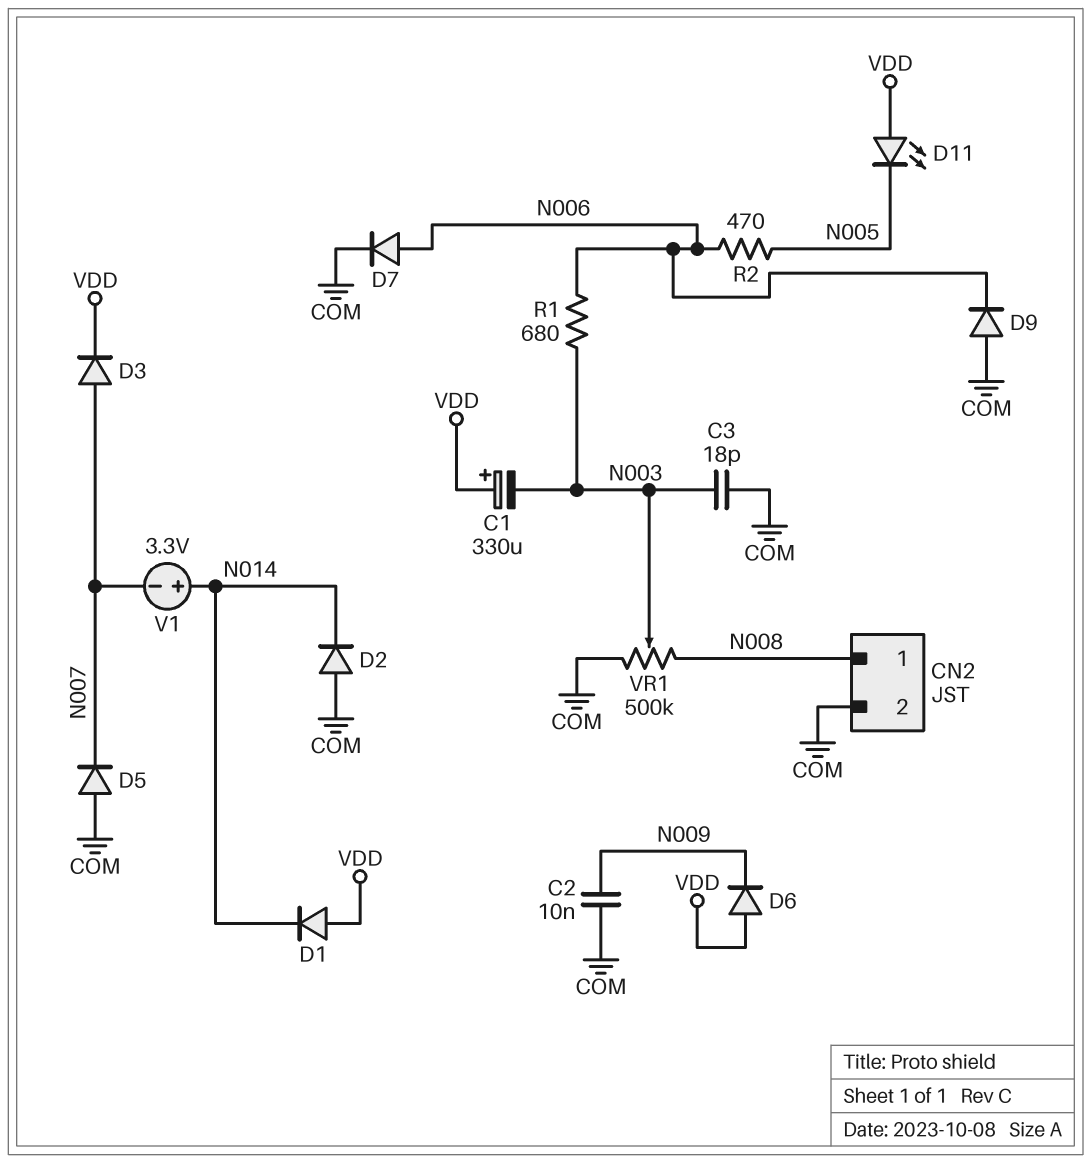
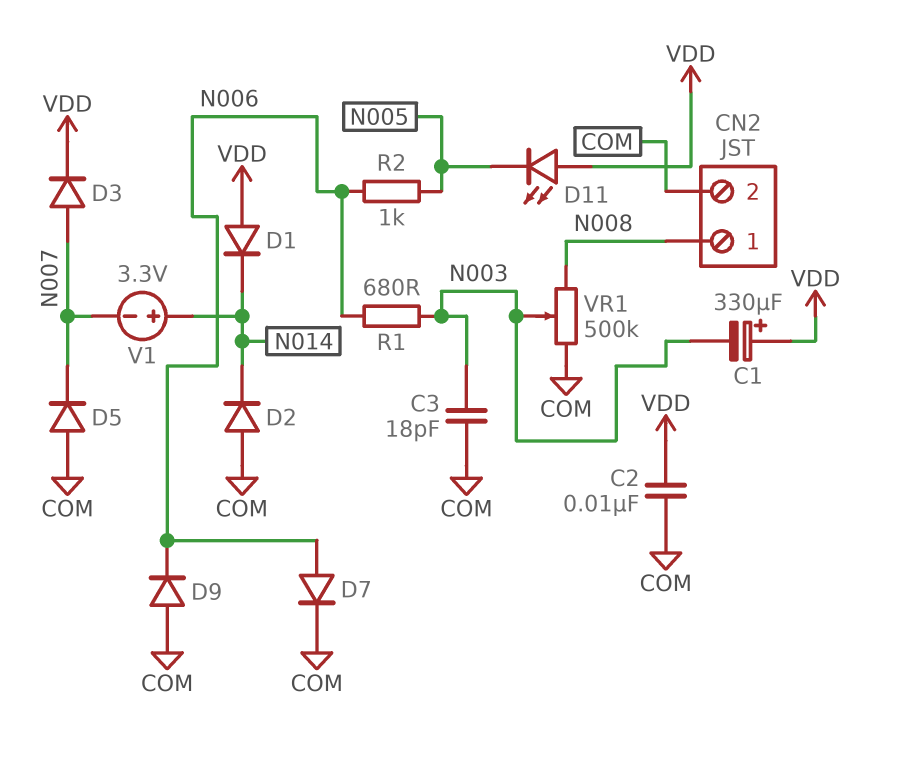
C2: 10nF (COM, N009) -> 10nF (COM, VDD)
D6: diode (A VDD, K N009) -> none
R2: 470 (N005, N006) -> 1k (N005, N006)

